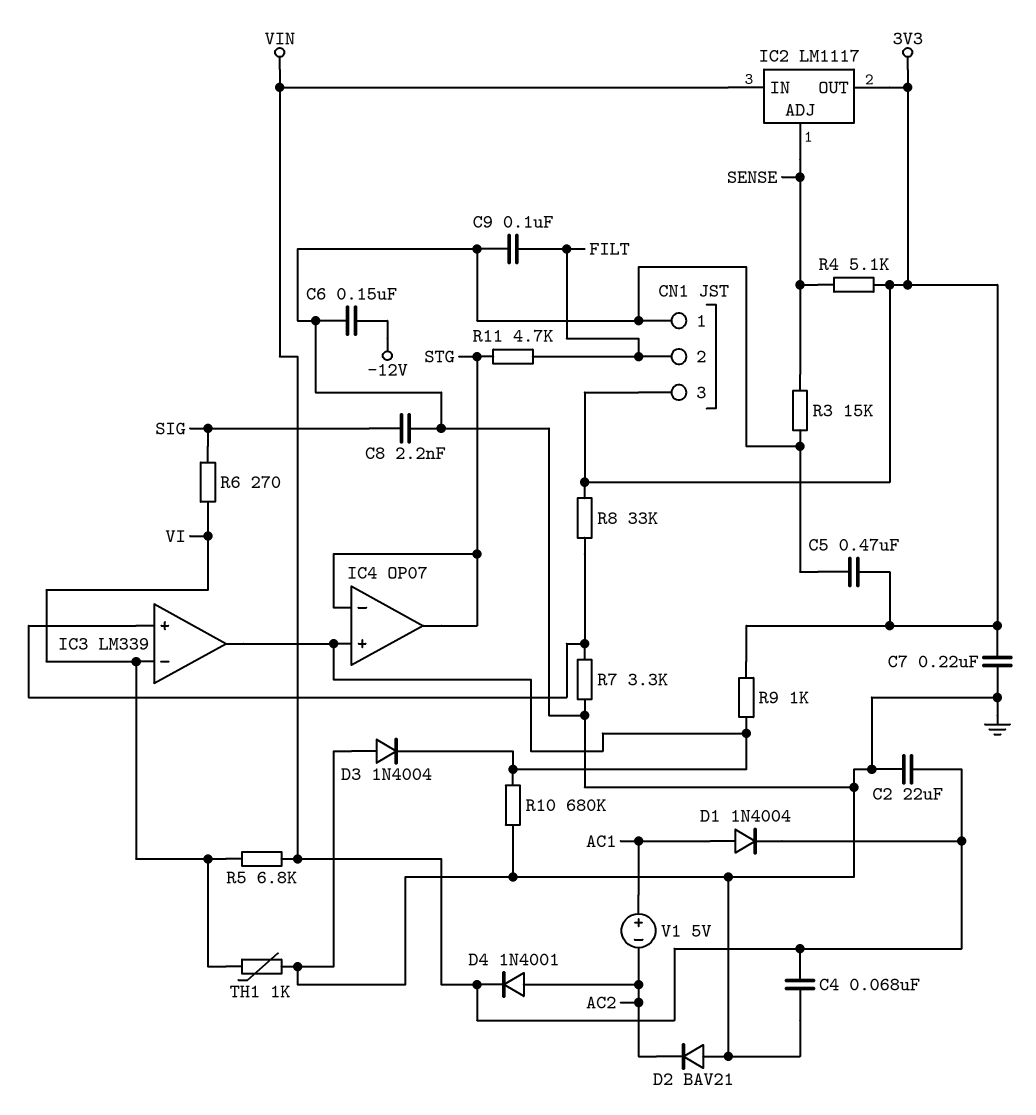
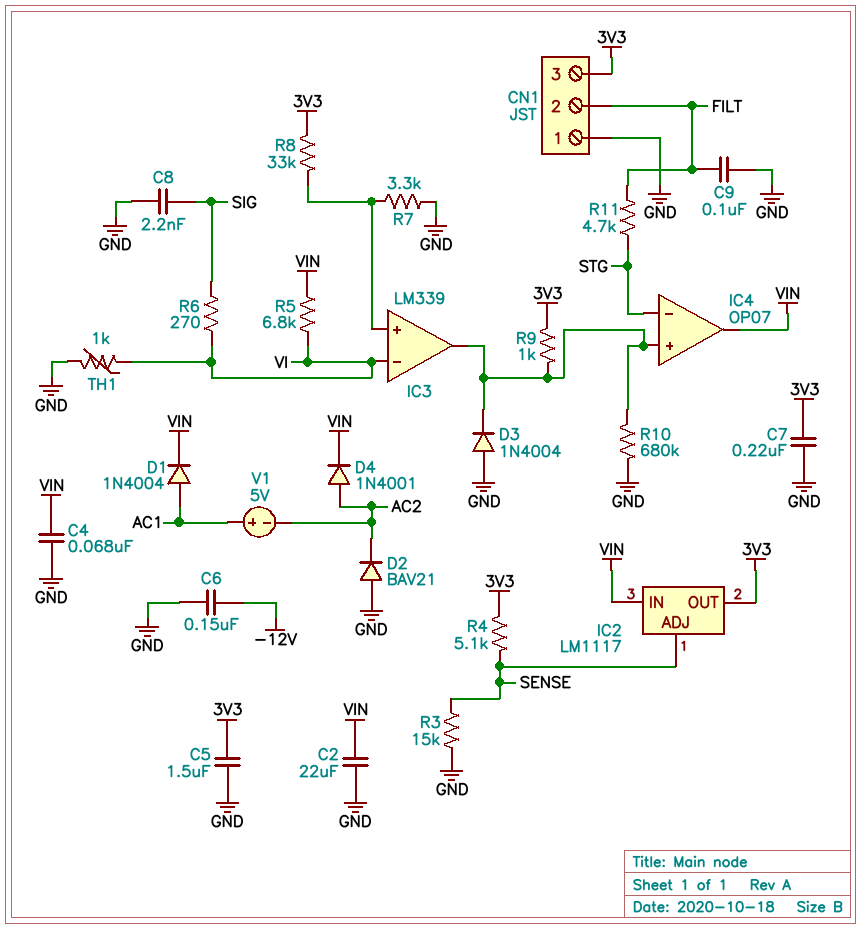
C5: 470nF (3V3, GND) -> 1.5uF (3V3, GND)
IC4 pin out: STG -> VIN

